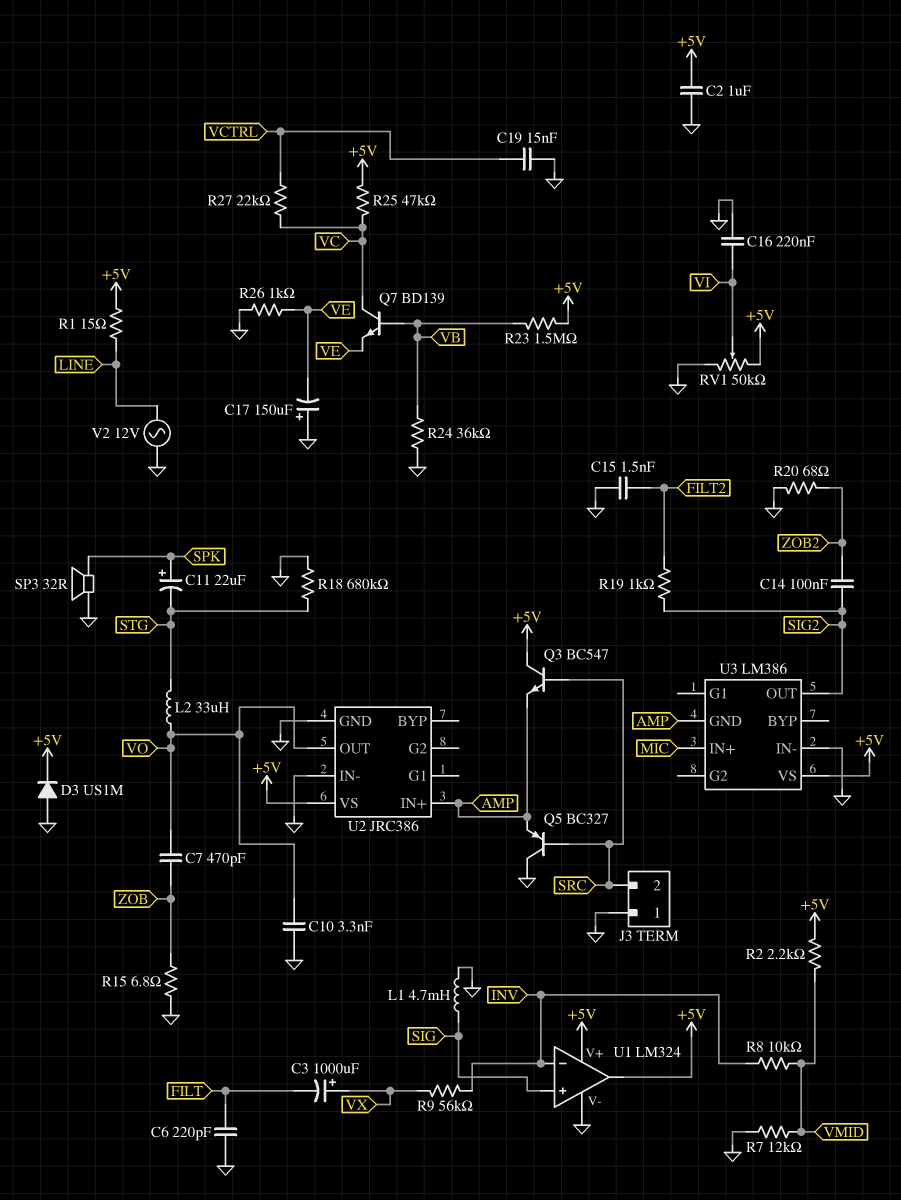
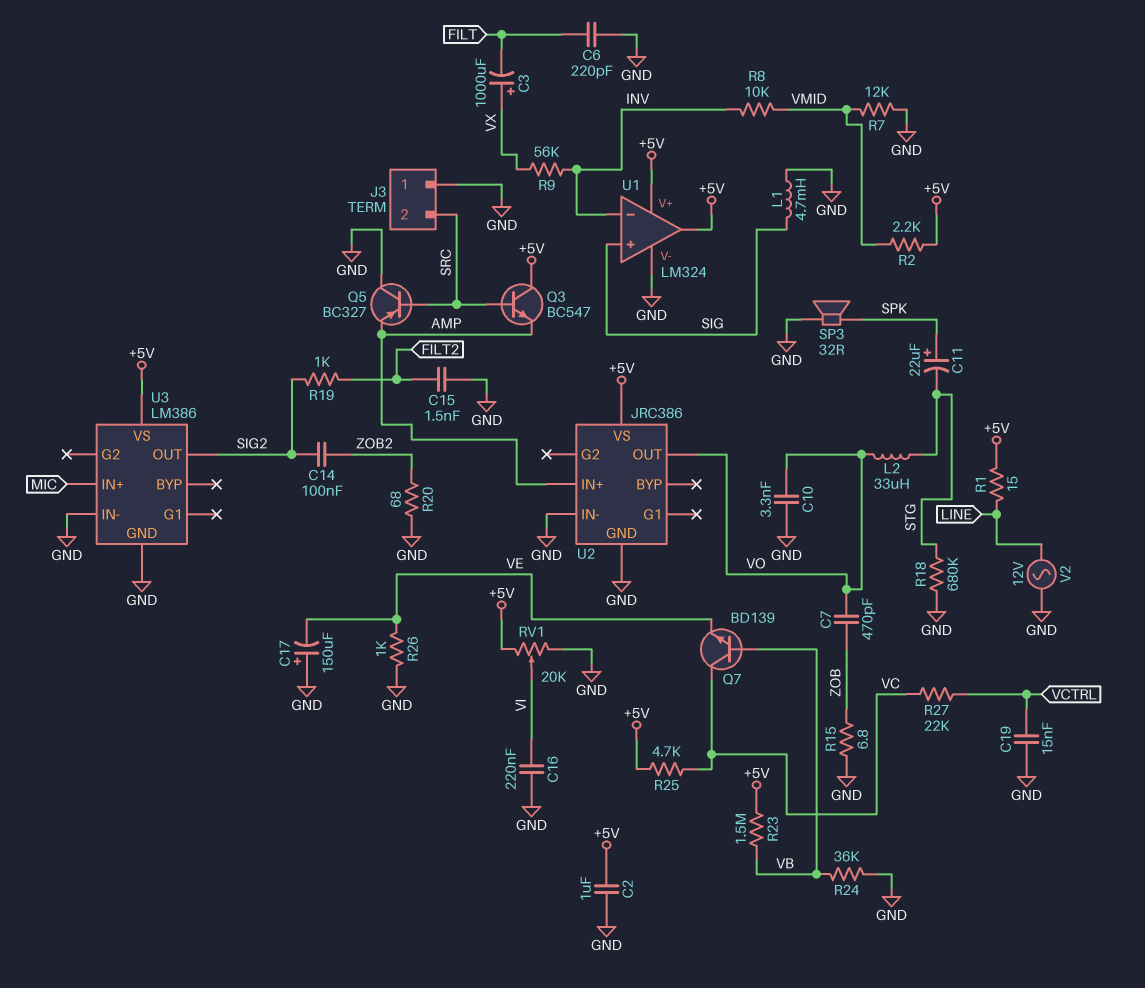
D3: diode US1M (A GND, K +5V) -> none
R25: 47k (+5V, VC) -> 4.7k (+5V, VC)
RV1: 50k (+5V, GND, wiper VI) -> 20k (+5V, GND, wiper VI)
U3 pin GND: AMP -> GND

